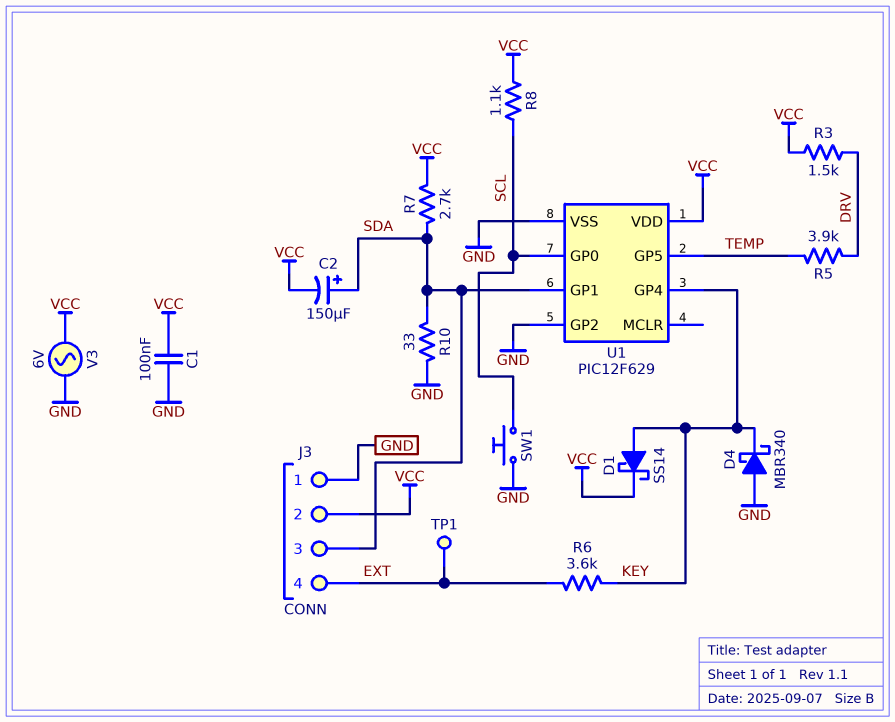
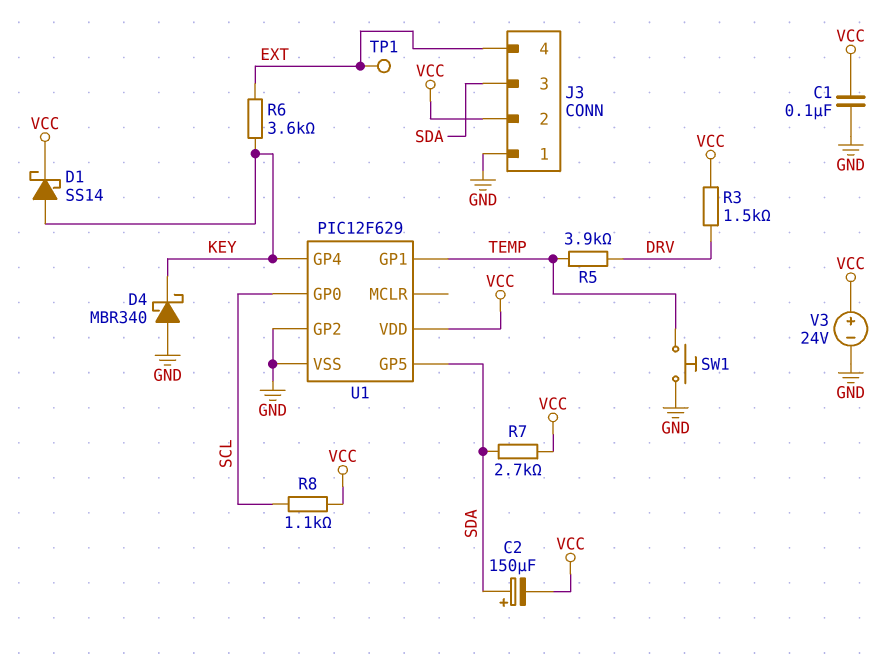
R10: 33 (GND, SDA) -> none
SW1: button (GND, SCL) -> button (GND, TEMP)
U1 pin GP1: SDA -> TEMP
U1 pin GP5: TEMP -> SDA
V3: AC 6V (GND, VCC) -> 24V (plus VCC, minus GND)

